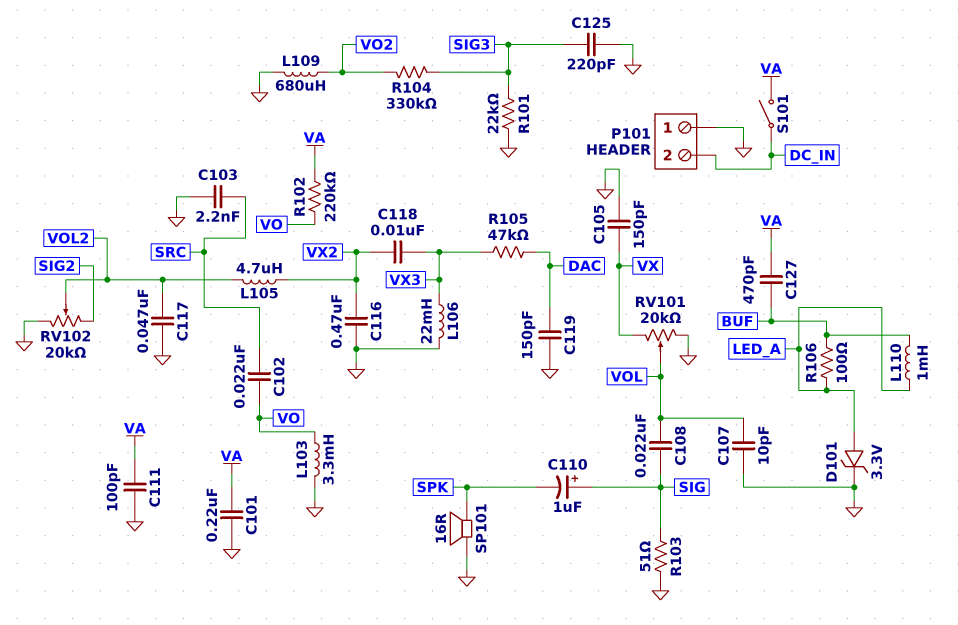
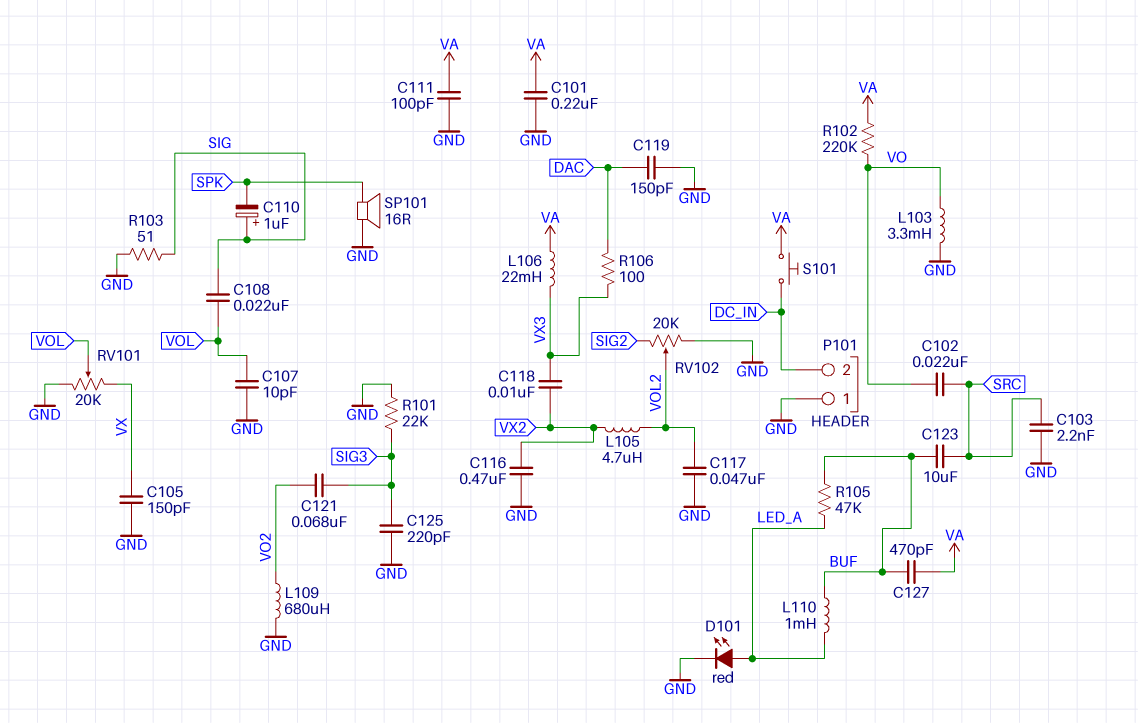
C121: none -> 68nF (SIG3, VO2)
C123: none -> 10uF (BUF, SRC)
D101: zener 3.3V (A LED_A, K GND) -> LED red (A LED_A, K GND)
L106: 22mH (GND, VX3) -> 22mH (VA, VX3)
R104: 330k (SIG3, VO2) -> none
R105: 47k (DAC, VX3) -> 47k (BUF, LED_A)
R106: 100 (BUF, LED_A) -> 100 (DAC, VX3)
S101: switch (DC_IN, VA) -> button (DC_IN, VA)

